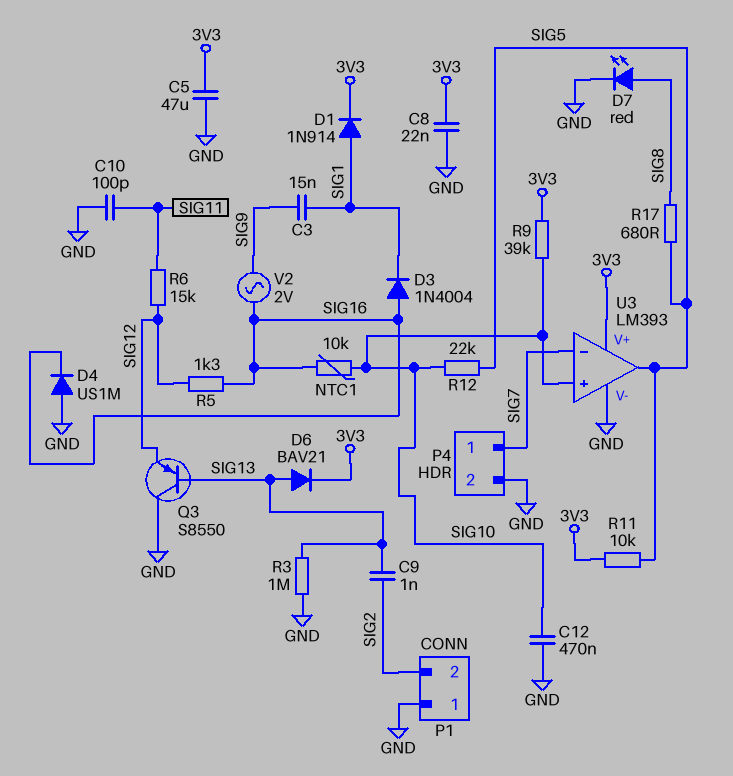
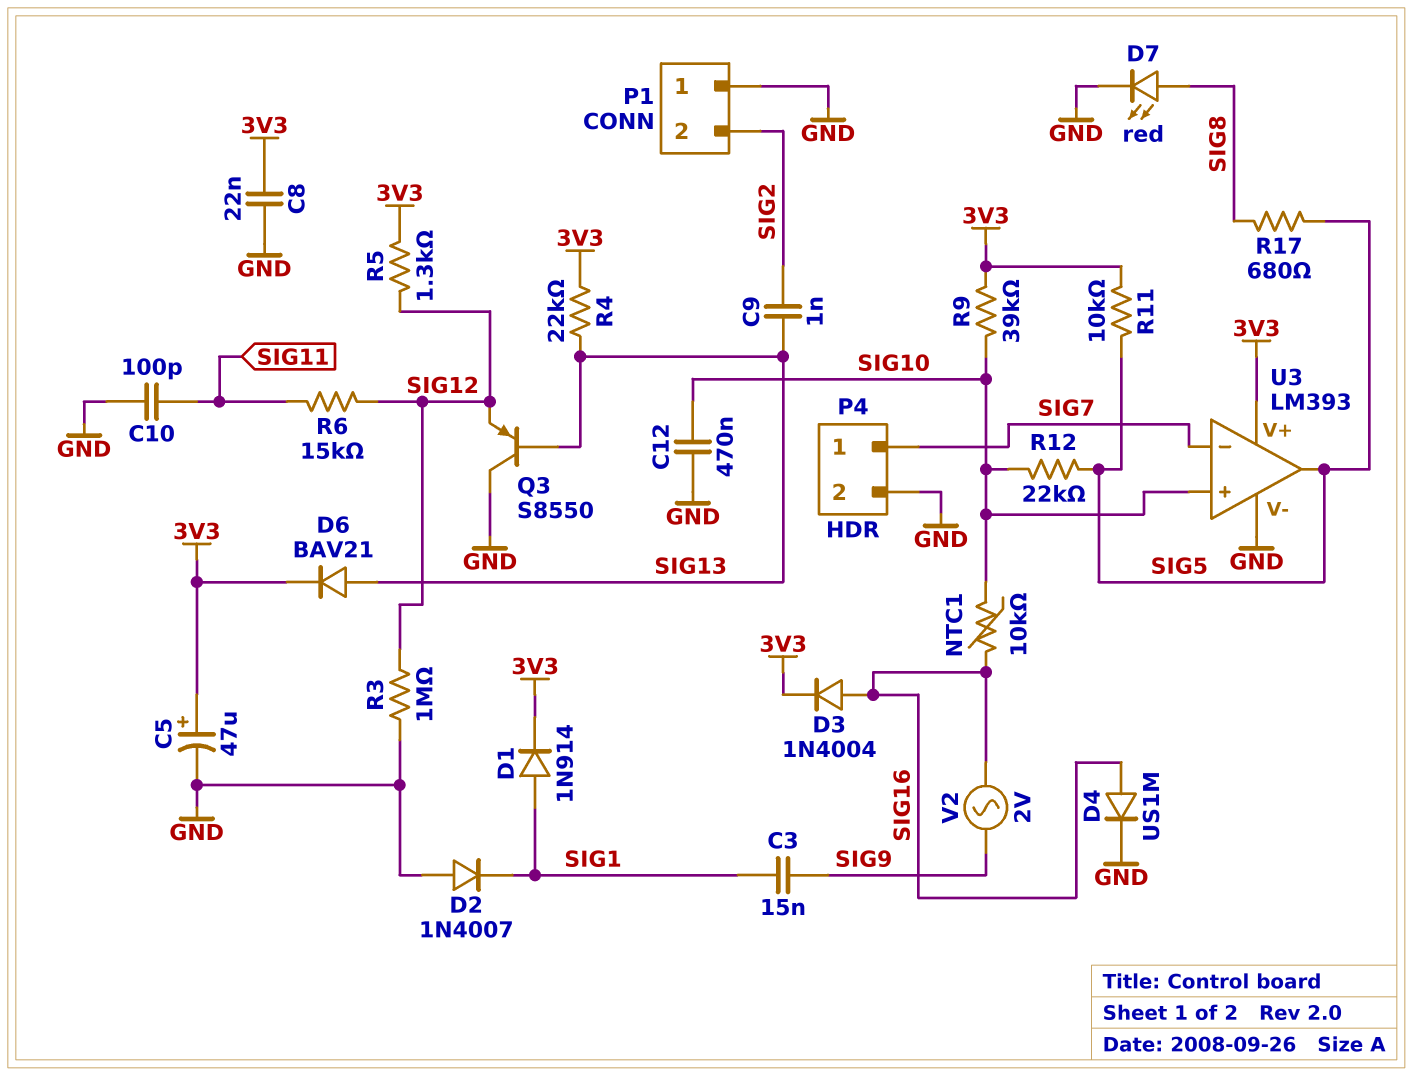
C5: 47uF (3V3, GND) -> 47uF (plus 3V3, minus GND)
D2: none -> diode 1N4007 (A GND, K SIG1)
D3: diode 1N4004 (A SIG16, K SIG1) -> diode 1N4004 (A SIG16, K 3V3)
D4: diode US1M (A GND, K SIG16) -> diode US1M (A SIG16, K GND)
R3: 1M (GND, SIG13) -> 1M (GND, SIG12)
R4: none -> 22k (3V3, SIG13)
R5: 1.3k (SIG12, SIG16) -> 1.3k (3V3, SIG12)

